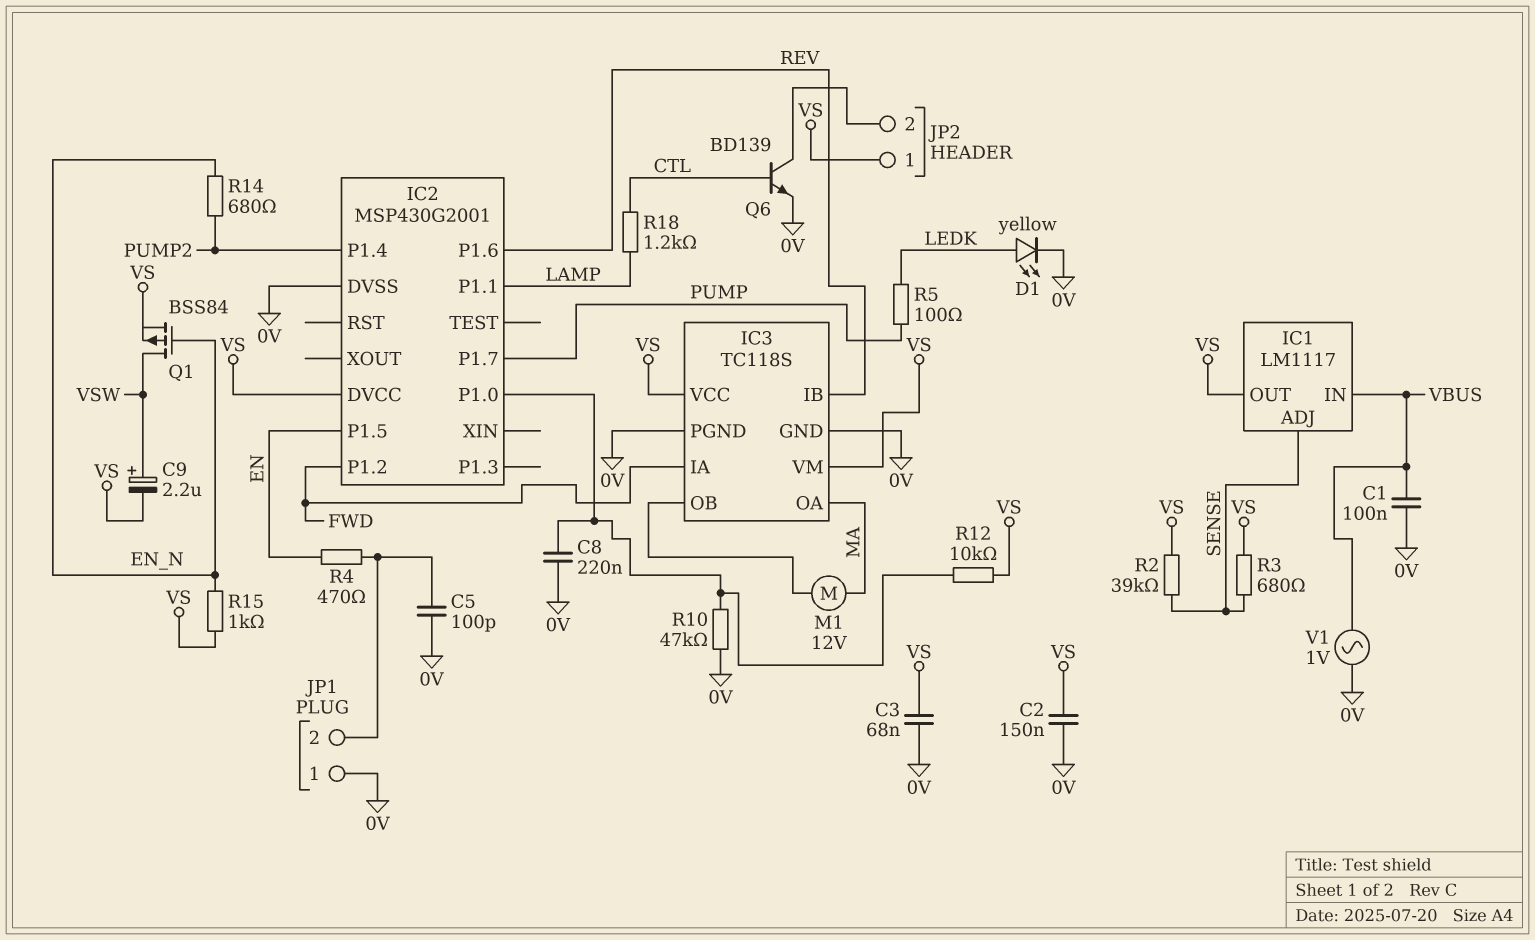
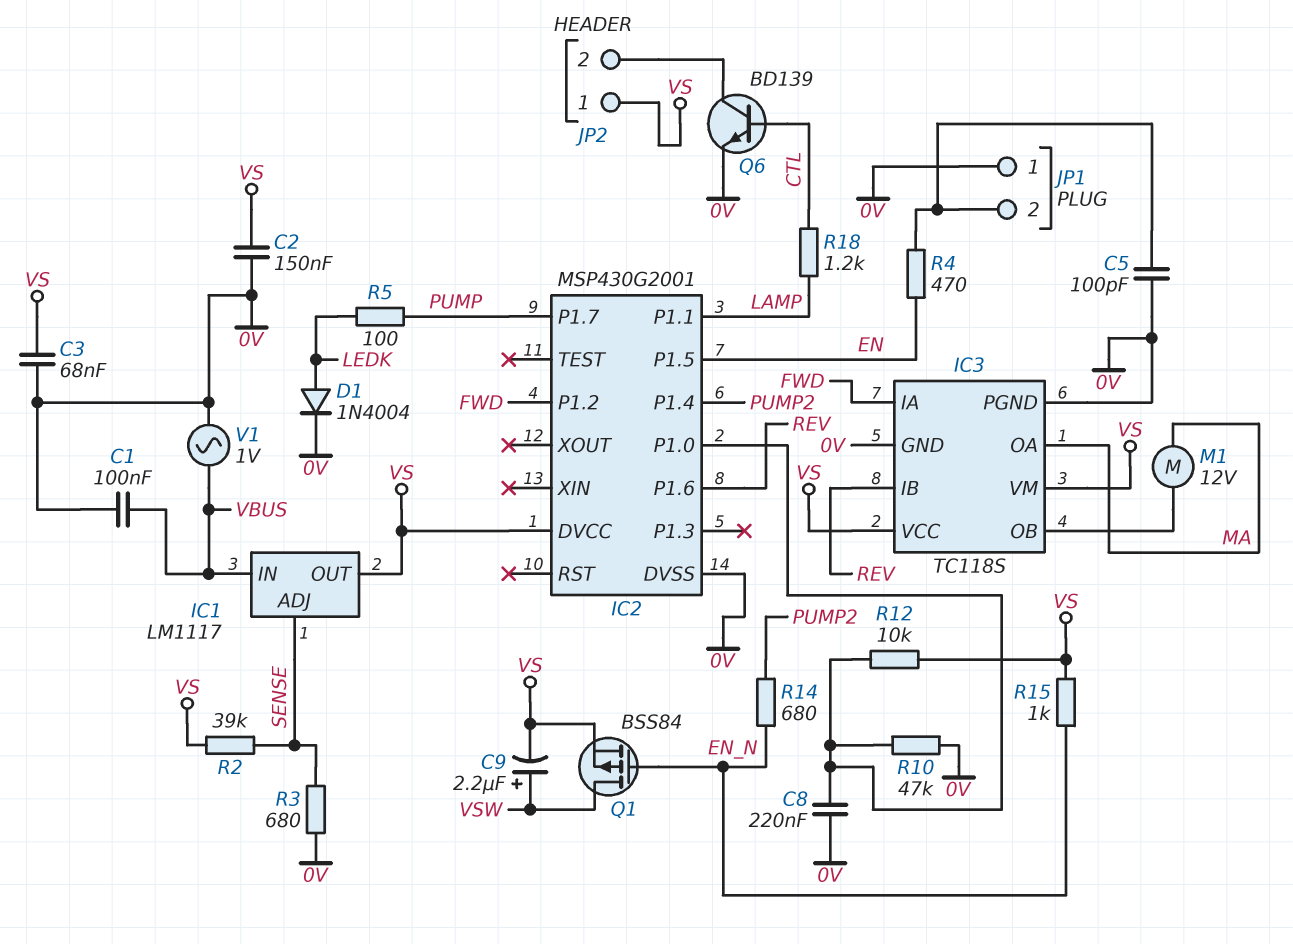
D1: LED yellow (A LEDK, K 0V) -> diode 1N4004 (A LEDK, K 0V)
R3: 680 (SENSE, VS) -> 680 (0V, SENSE)

